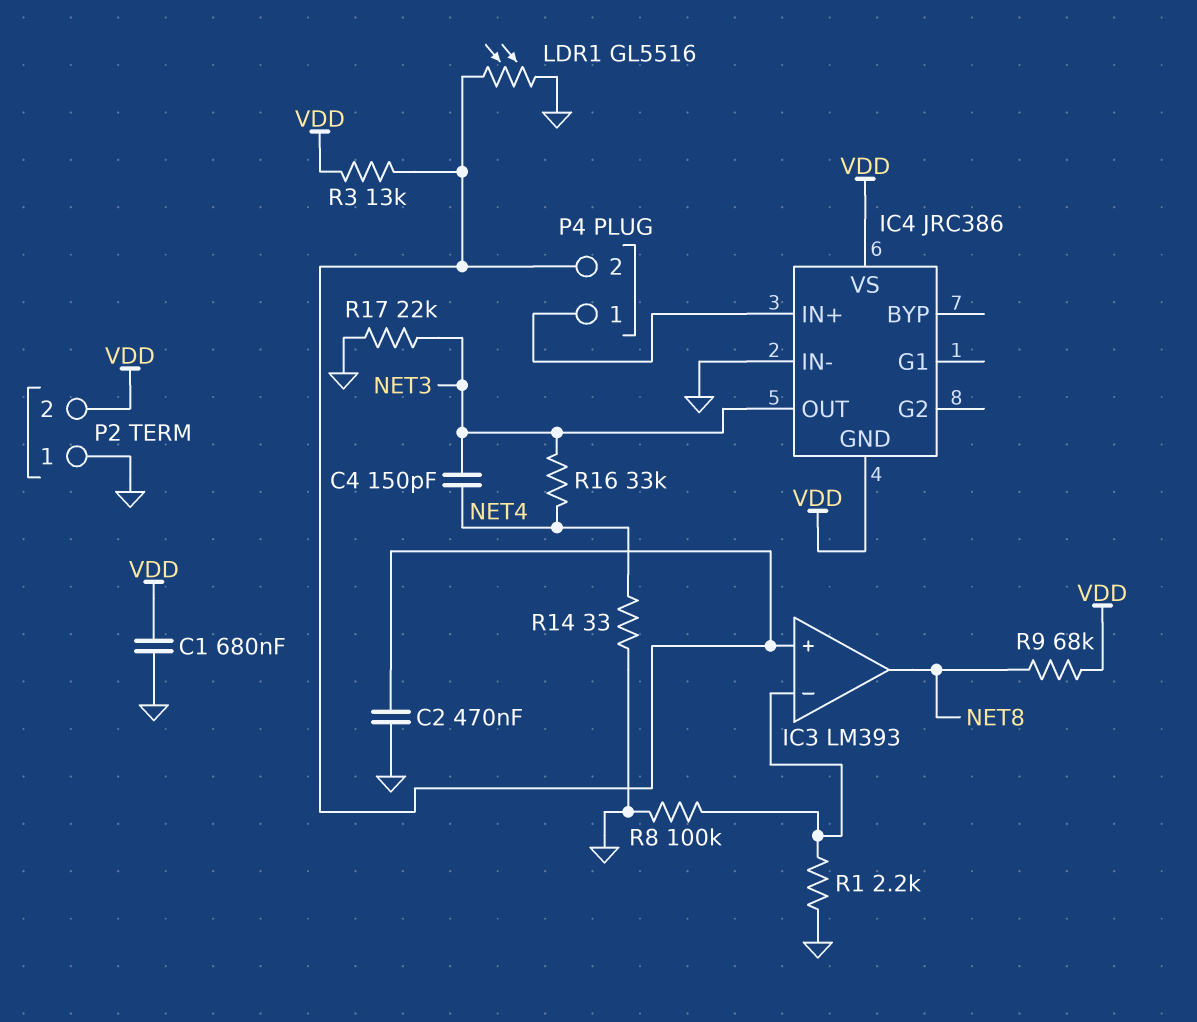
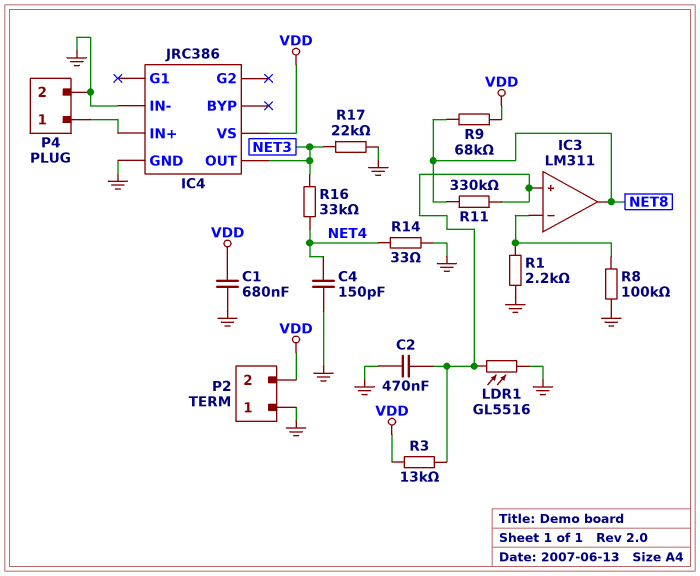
C4: 150pF (NET3, NET4) -> 150pF (GND, NET4)
IC3: LM393 -> LM311
IC4 pin GND: VDD -> GND
P4 pin 2: IC3/in+ -> GND
R11: none -> 330k (IC3/in+, NET8)

